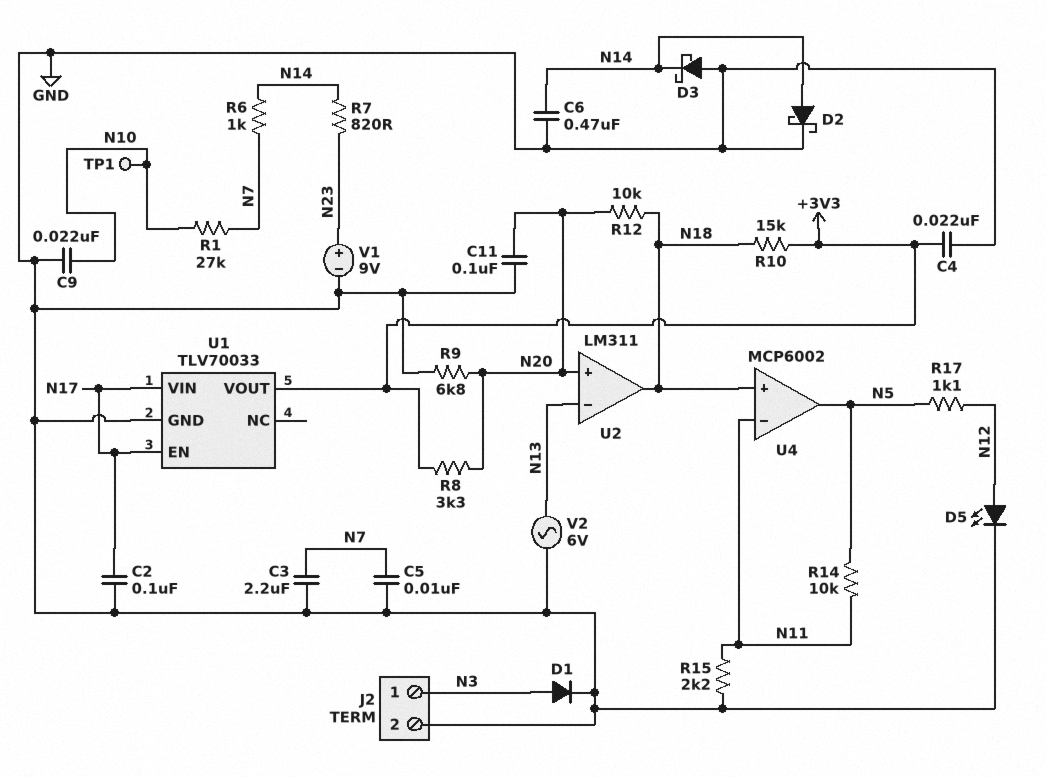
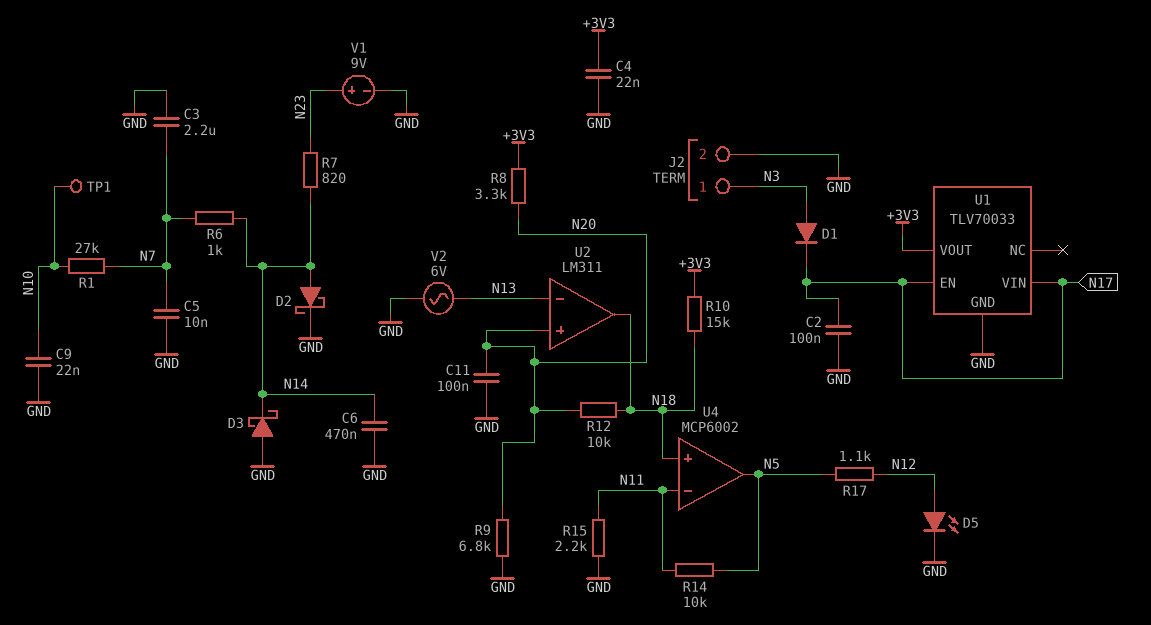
D1: diode (A N3, K GND) -> diode (A N3, K N17)

